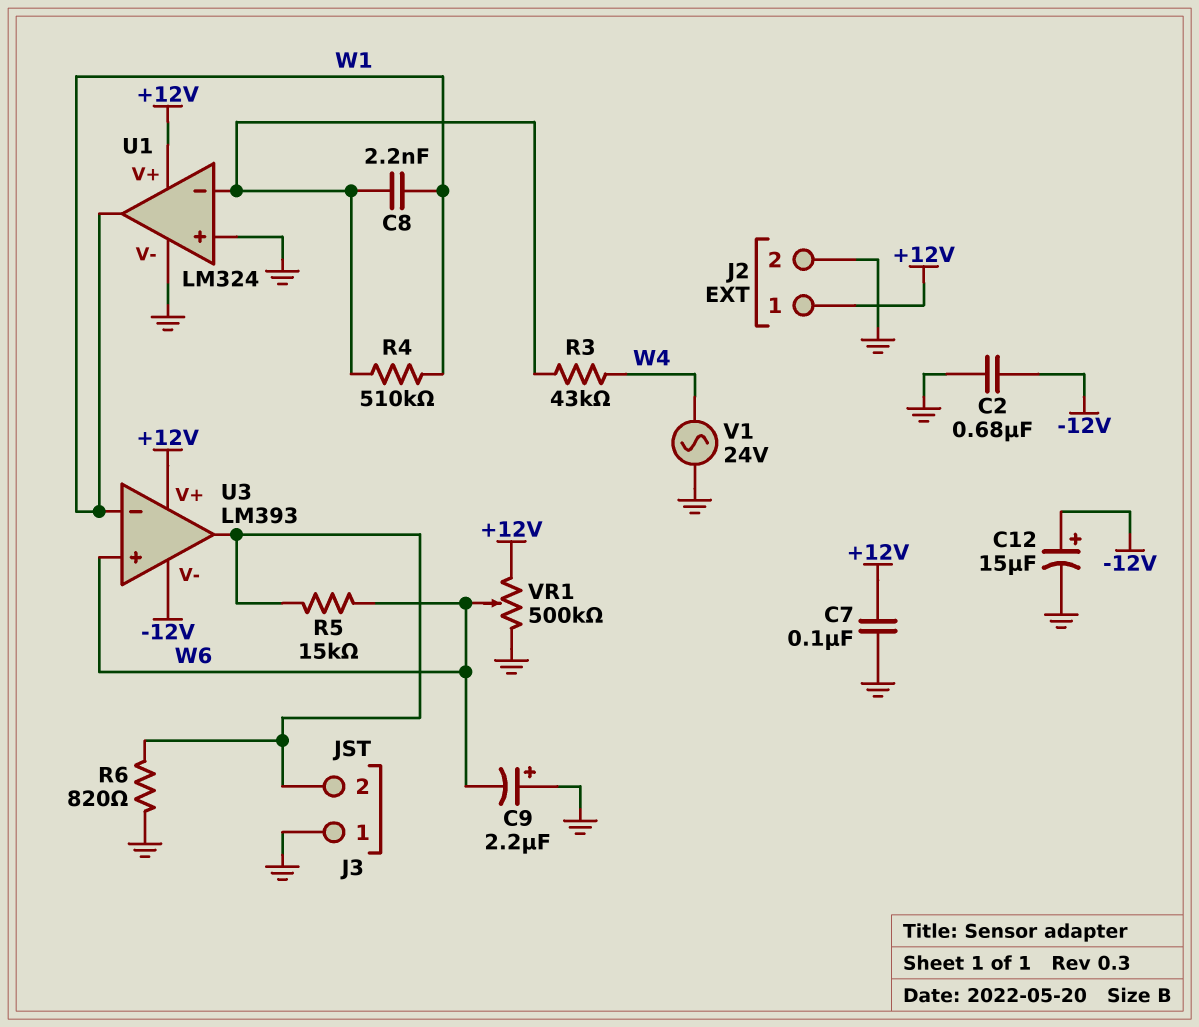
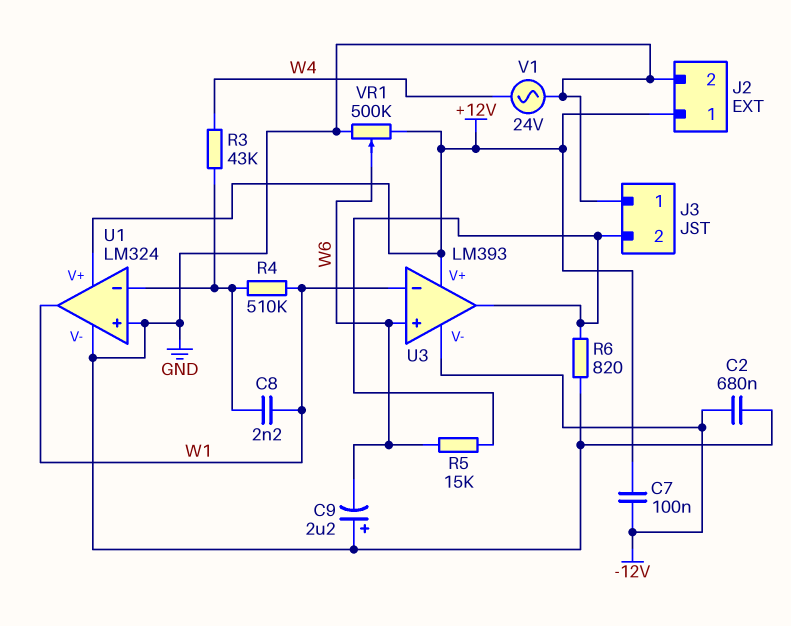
C7: 100nF (+12V, GND) -> 100nF (+12V, -12V)
C12: 15uF (plus -12V, minus GND) -> none

